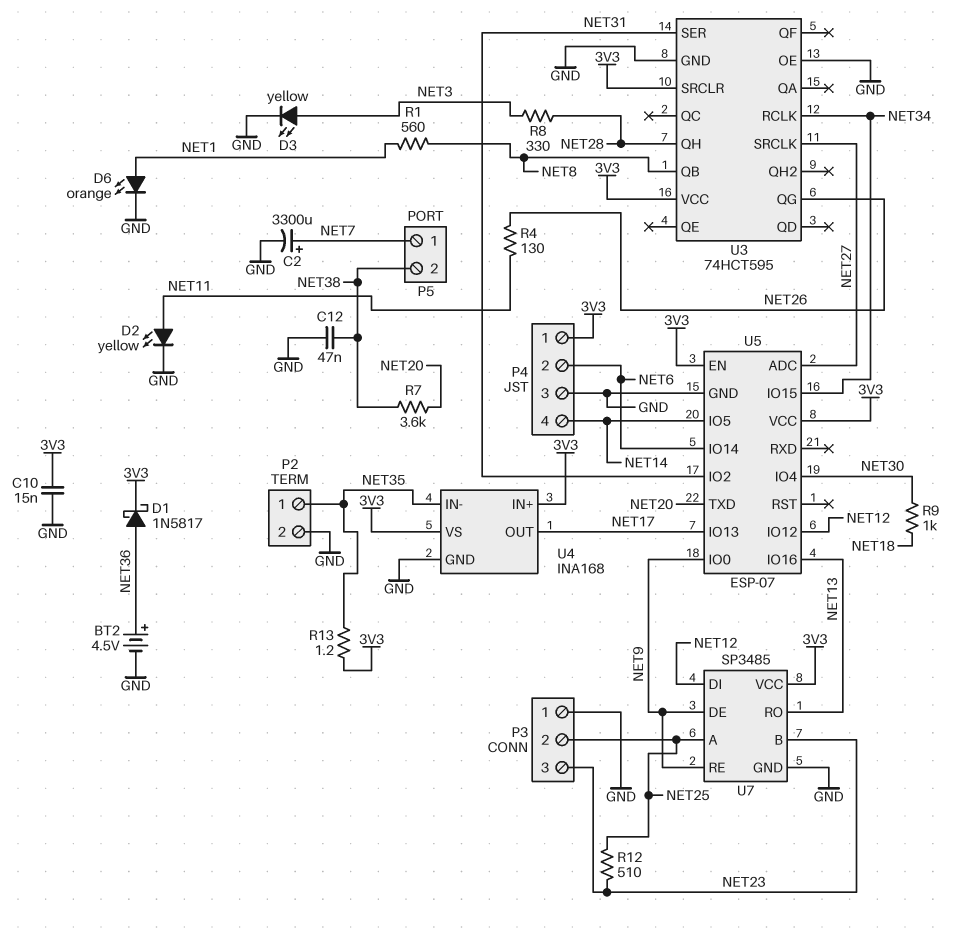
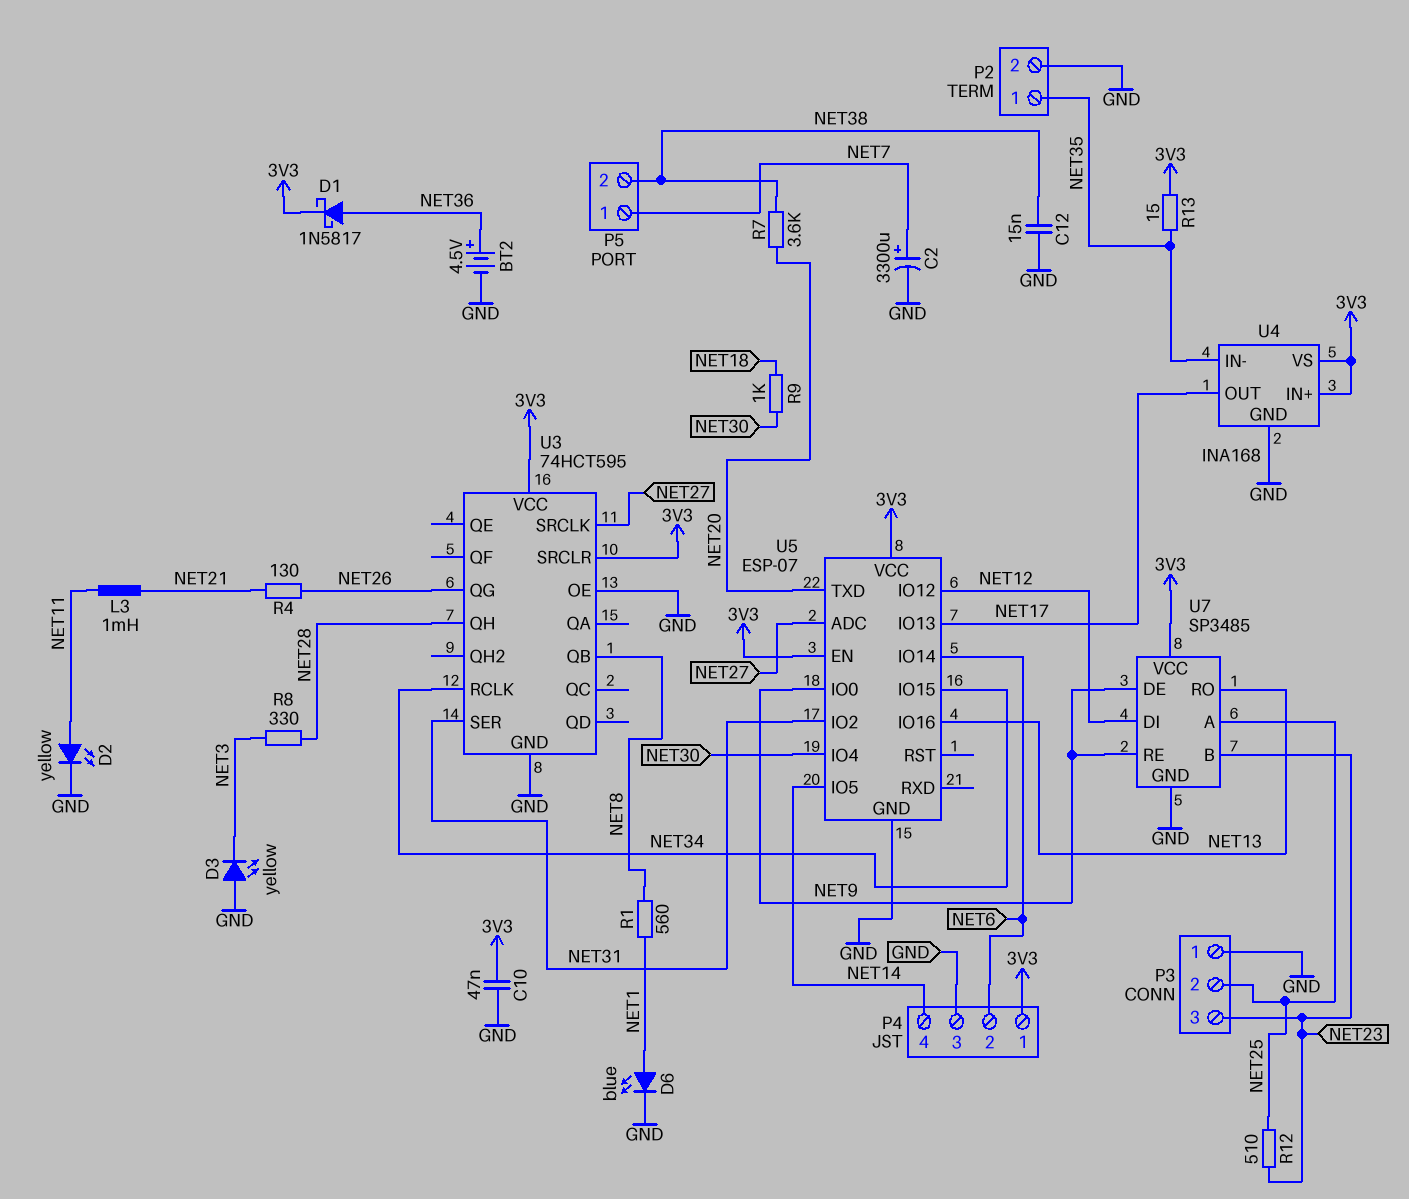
C10: 15nF (3V3, GND) -> 47nF (3V3, GND)
C12: 47nF (GND, NET38) -> 15nF (GND, NET38)
D3: LED yellow (A NET3, K GND) -> LED yellow (A GND, K NET3)
D6: LED orange (A NET1, K GND) -> LED blue (A NET1, K GND)
L3: none -> 1mH (NET11, NET21)
R4: 130 (NET11, NET26) -> 130 (NET21, NET26)
R13: 1.2 (3V3, NET35) -> 15 (3V3, NET35)

